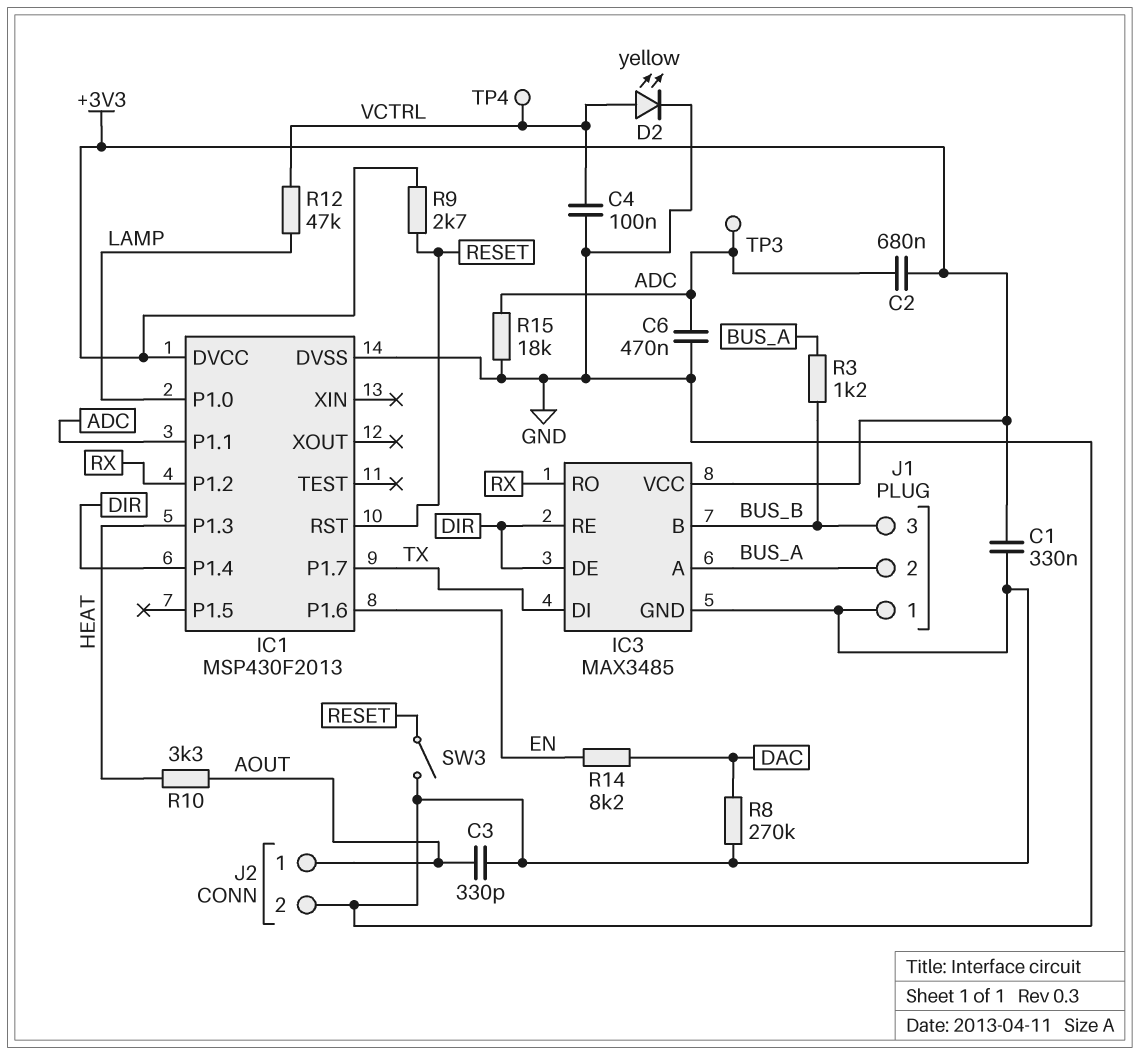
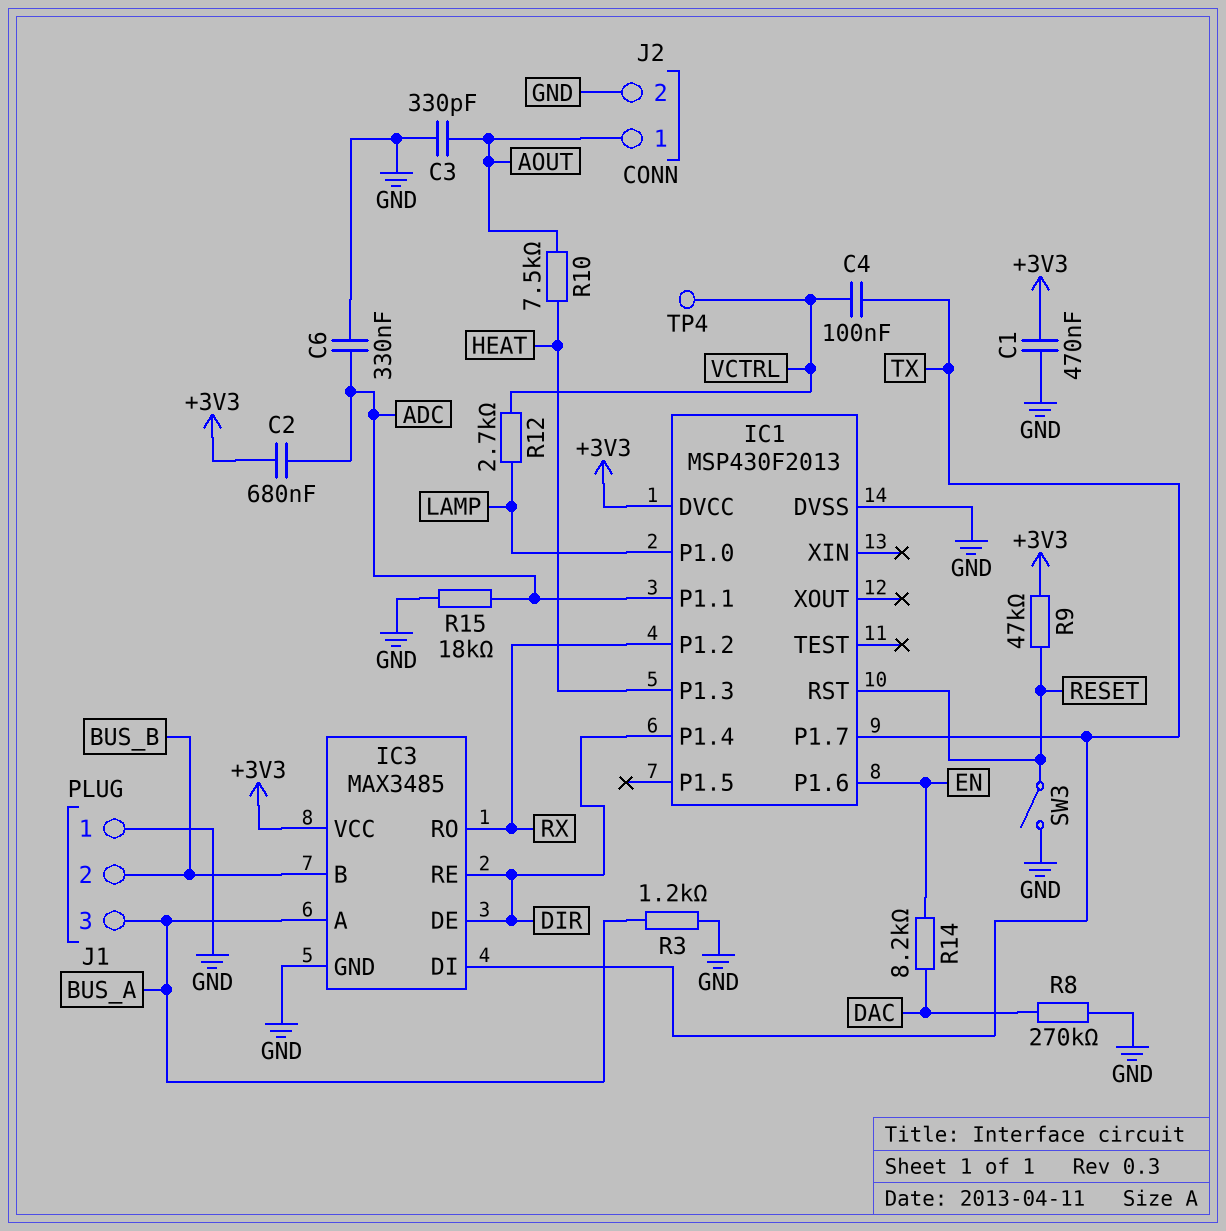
C1: 330nF (+3V3, GND) -> 470nF (+3V3, GND)
C4: 100nF (GND, VCTRL) -> 100nF (TX, VCTRL)
C6: 470nF (ADC, GND) -> 330nF (ADC, GND)
D2: LED yellow (A VCTRL, K GND) -> none
J1 pin 2: BUS_A -> BUS_B
J1 pin 3: BUS_B -> BUS_A
R3: 1.2k (BUS_A, BUS_B) -> 1.2k (BUS_A, GND)
R9: 2.7k (+3V3, RESET) -> 47k (+3V3, RESET)
R10: 3.3k (AOUT, HEAT) -> 7.5k (AOUT, HEAT)
R12: 47k (LAMP, VCTRL) -> 2.7k (LAMP, VCTRL)
TP3: test point (ADC) -> none

